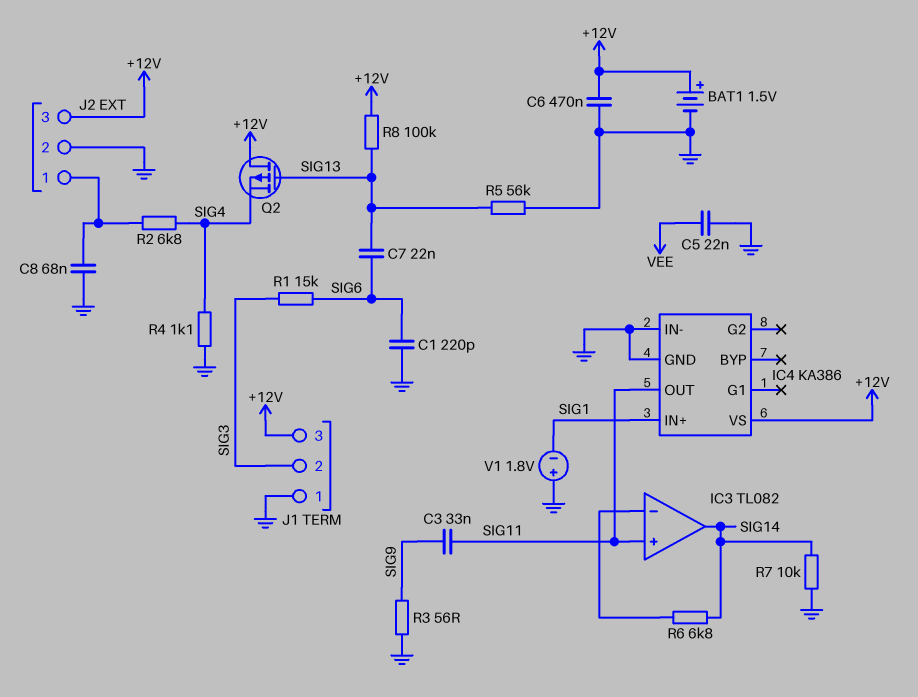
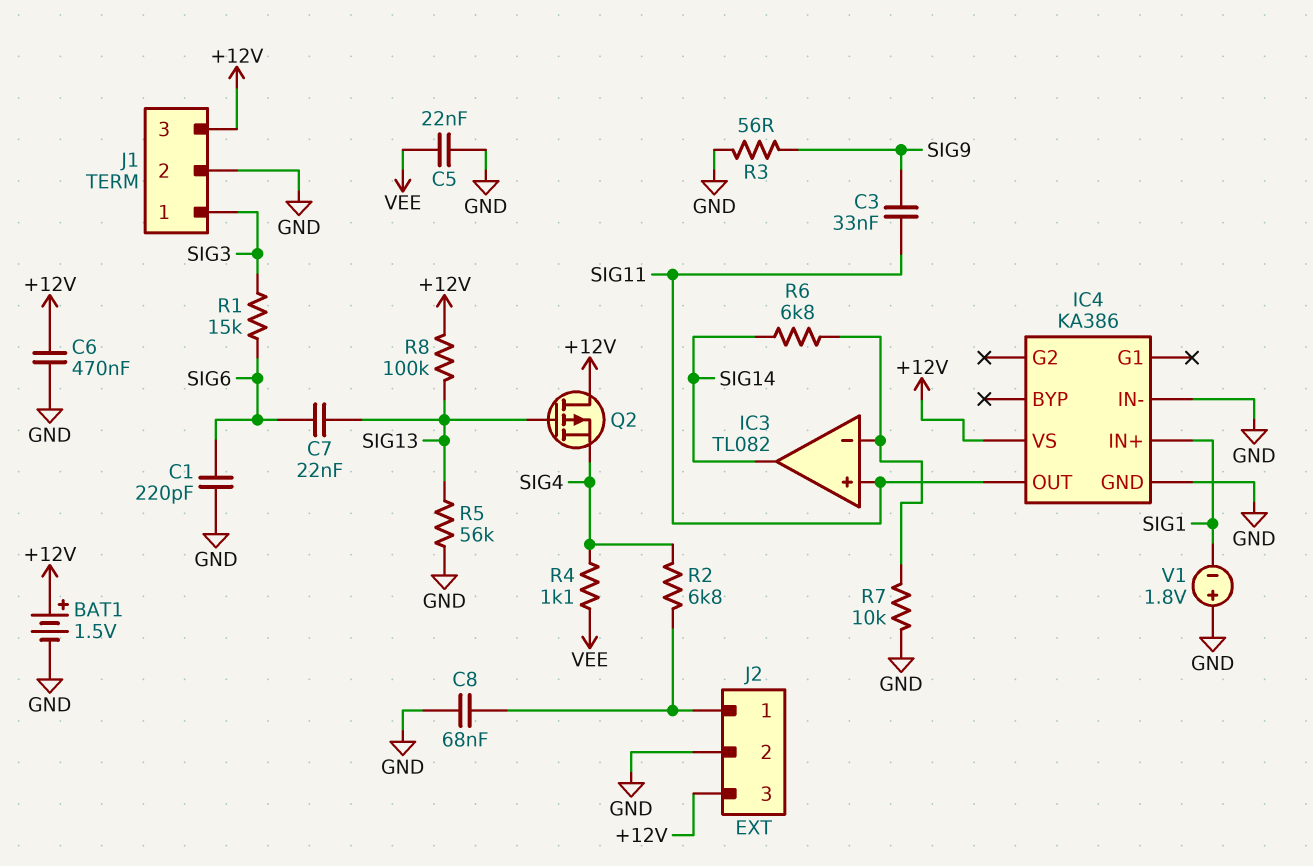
J1 pin 1: GND -> SIG3
J1 pin 2: SIG3 -> GND
R4: 1.1k (GND, SIG4) -> 1.1k (SIG4, VEE)
R7: 10k (GND, SIG14) -> 10k (GND, IC3/in-)

